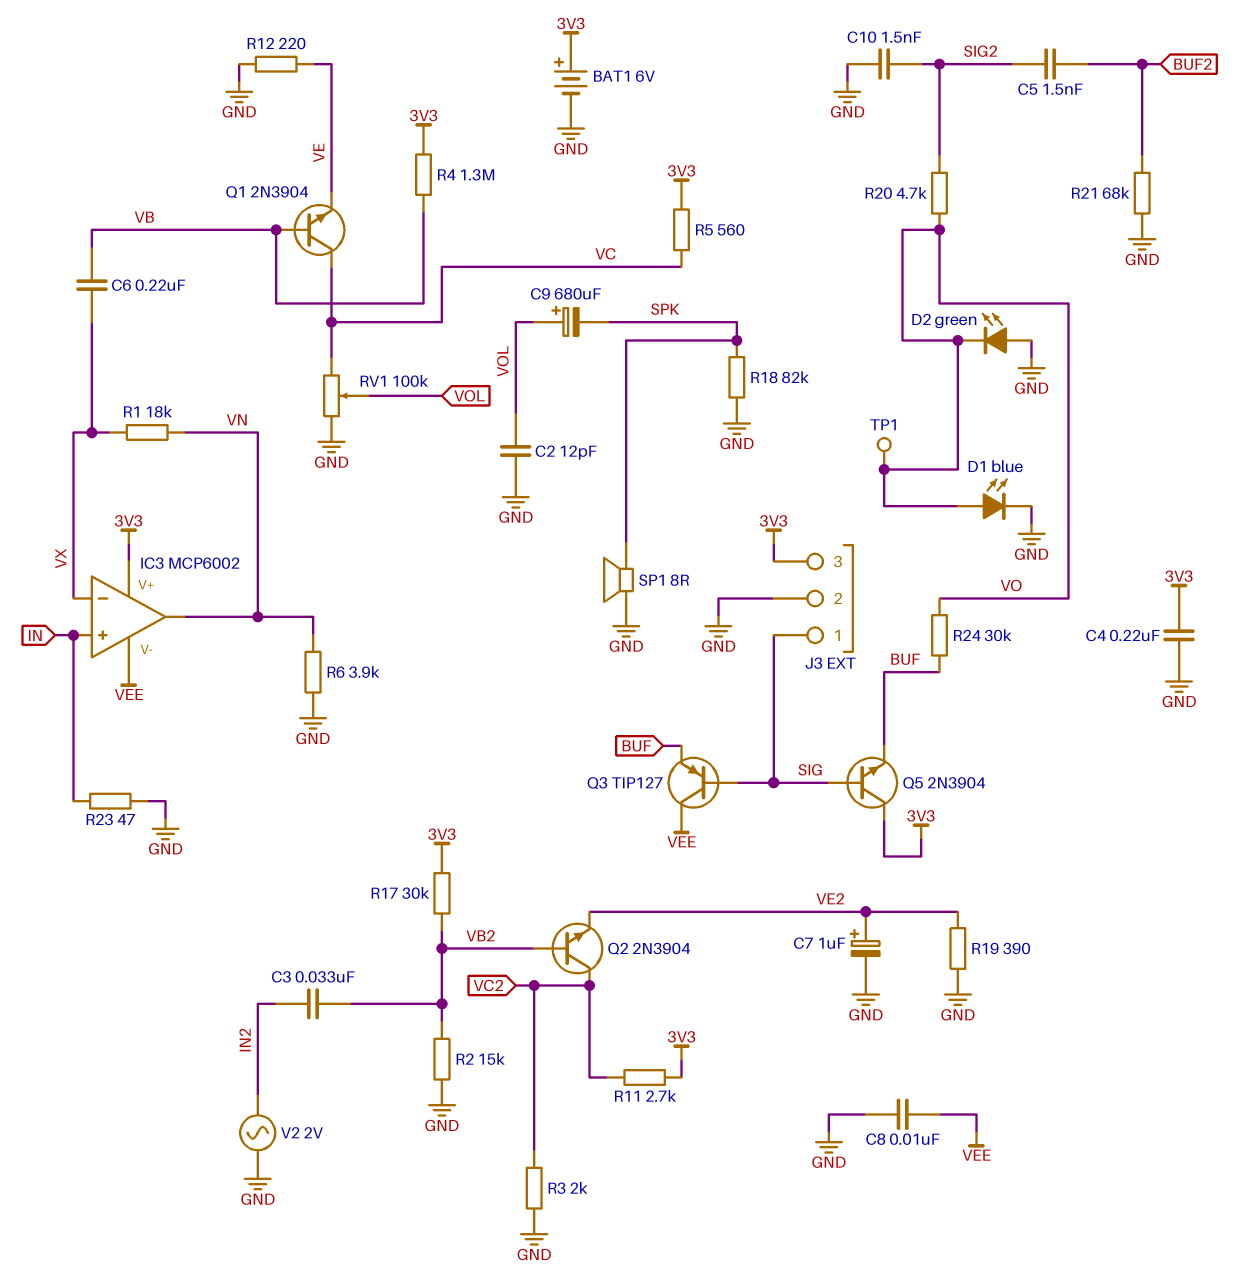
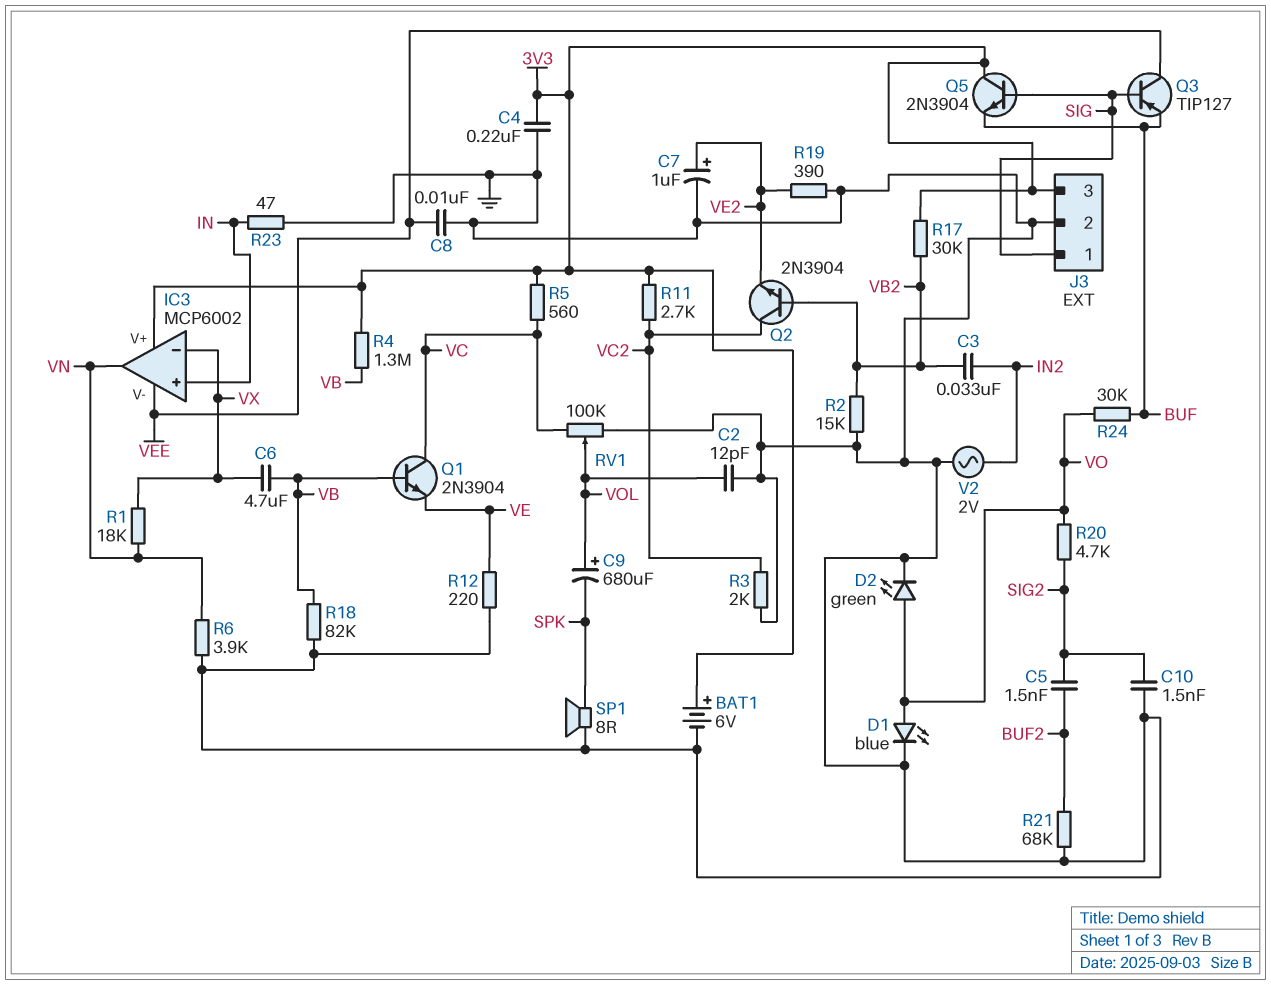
C6: 220nF (VB, VX) -> 4.7uF (VB, VX)
D2: LED green (A GND, K VO) -> LED green (A VO, K GND)
R18: 82k (GND, SPK) -> 82k (GND, VB)
TP1: test point (VO) -> none

